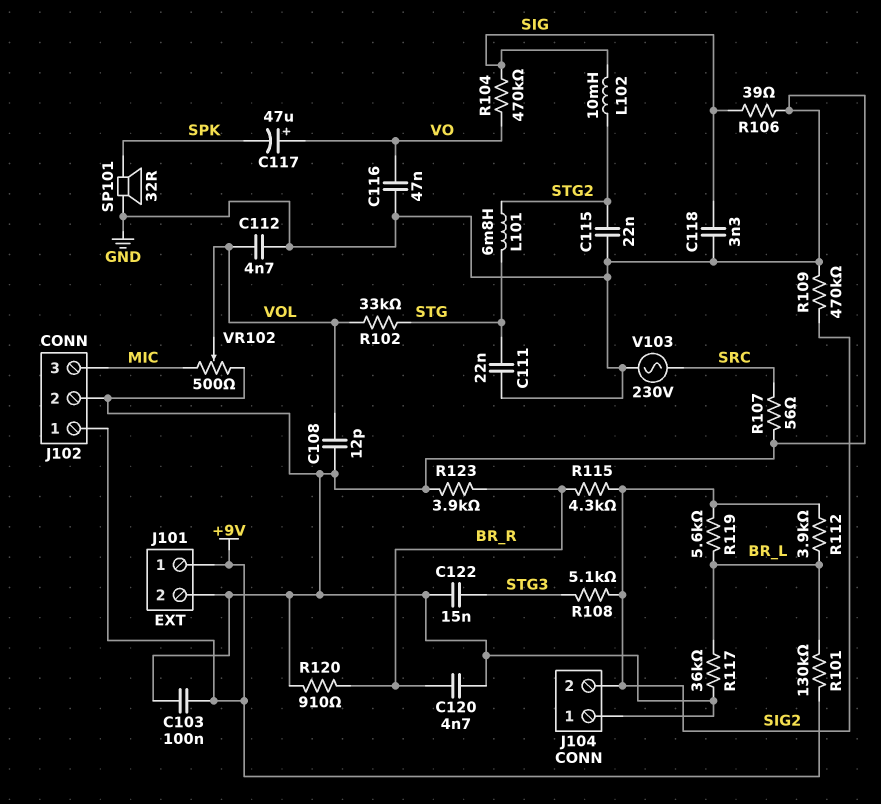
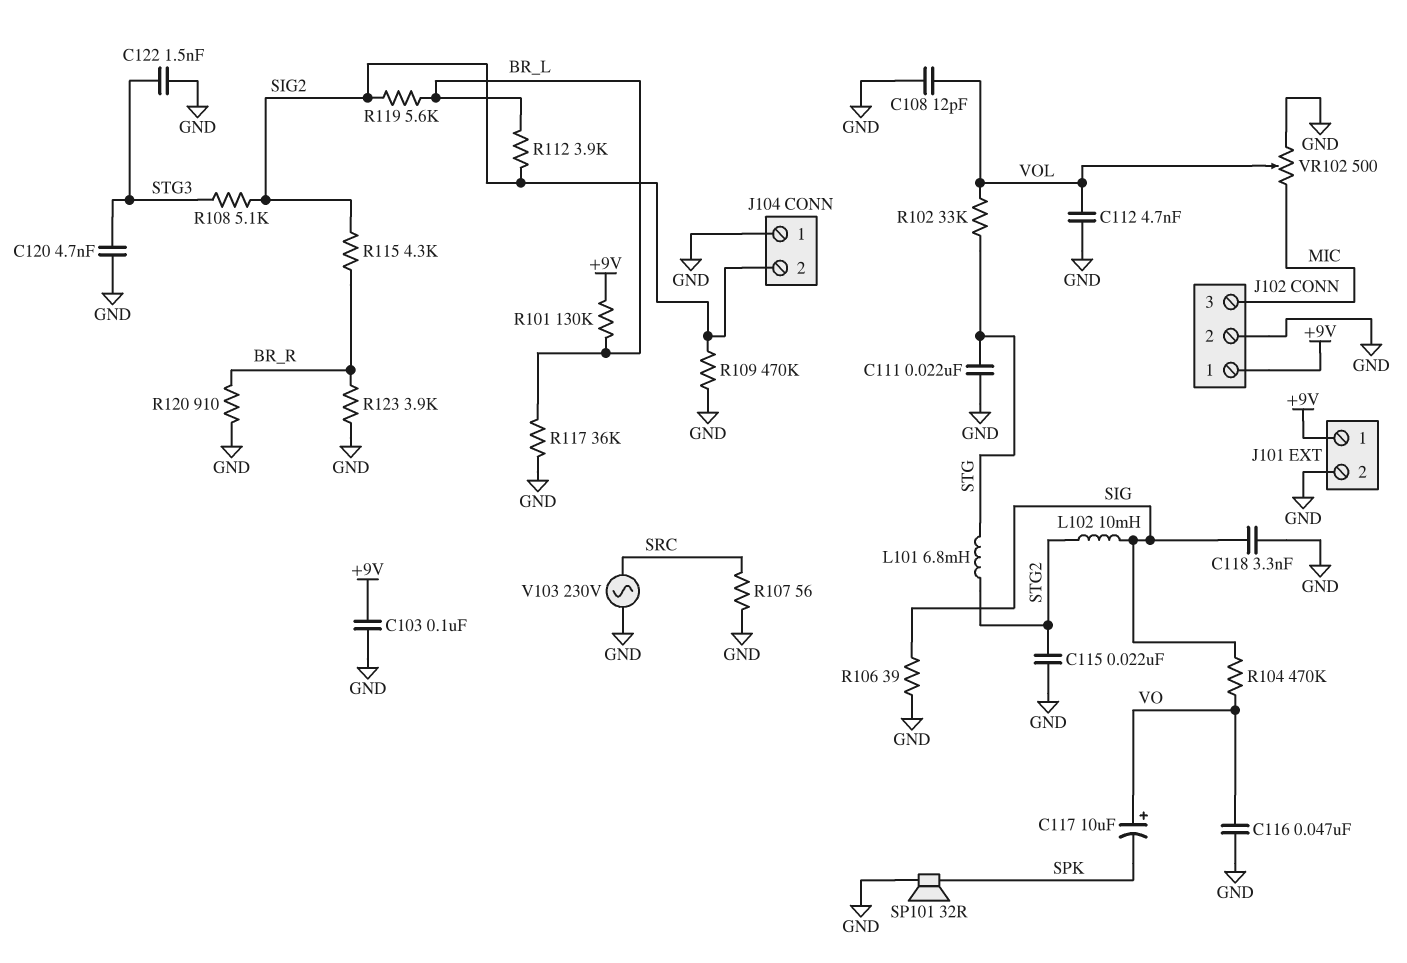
C117: 47uF (plus VO, minus SPK) -> 10uF (plus VO, minus SPK)
C120: 4.7nF (BR_R, GND) -> 4.7nF (GND, STG3)
C122: 15nF (GND, STG3) -> 1.5nF (GND, STG3)

